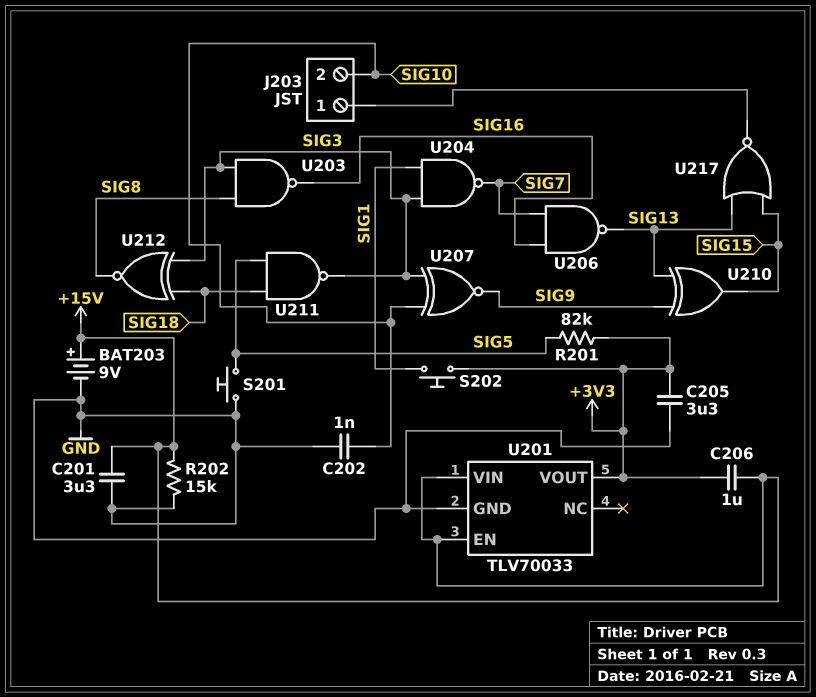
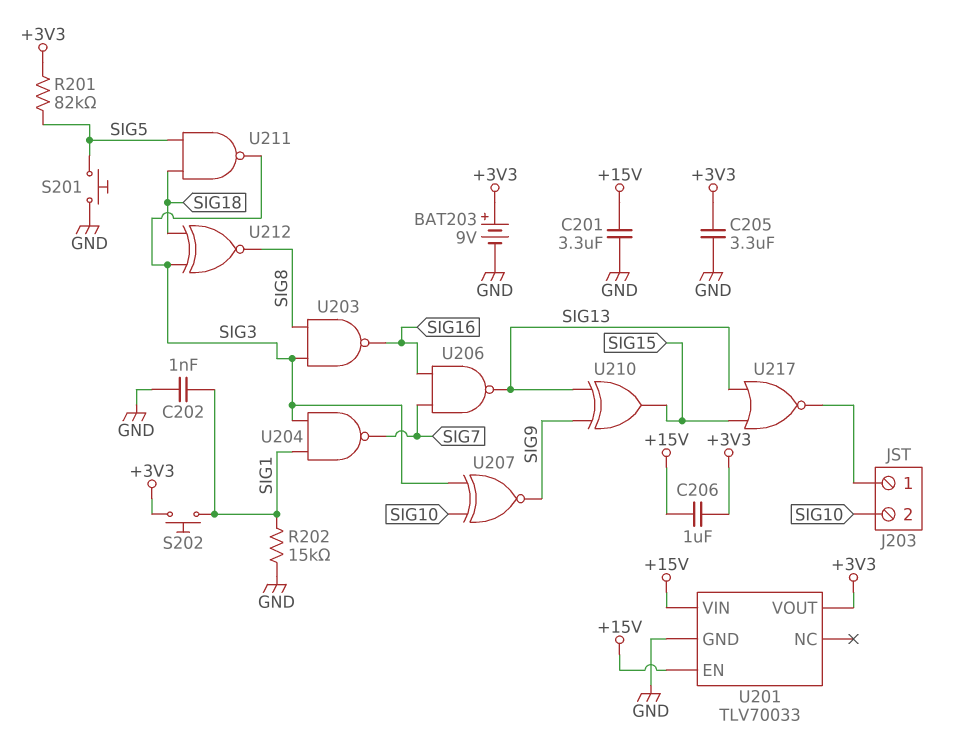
BAT203: 9V (plus +15V, minus GND) -> 9V (plus +3V3, minus GND)
C202: 1nF (GND, SIG10) -> 1nF (GND, SIG1)
R202: 15k (+15V, GND) -> 15k (GND, SIG1)

